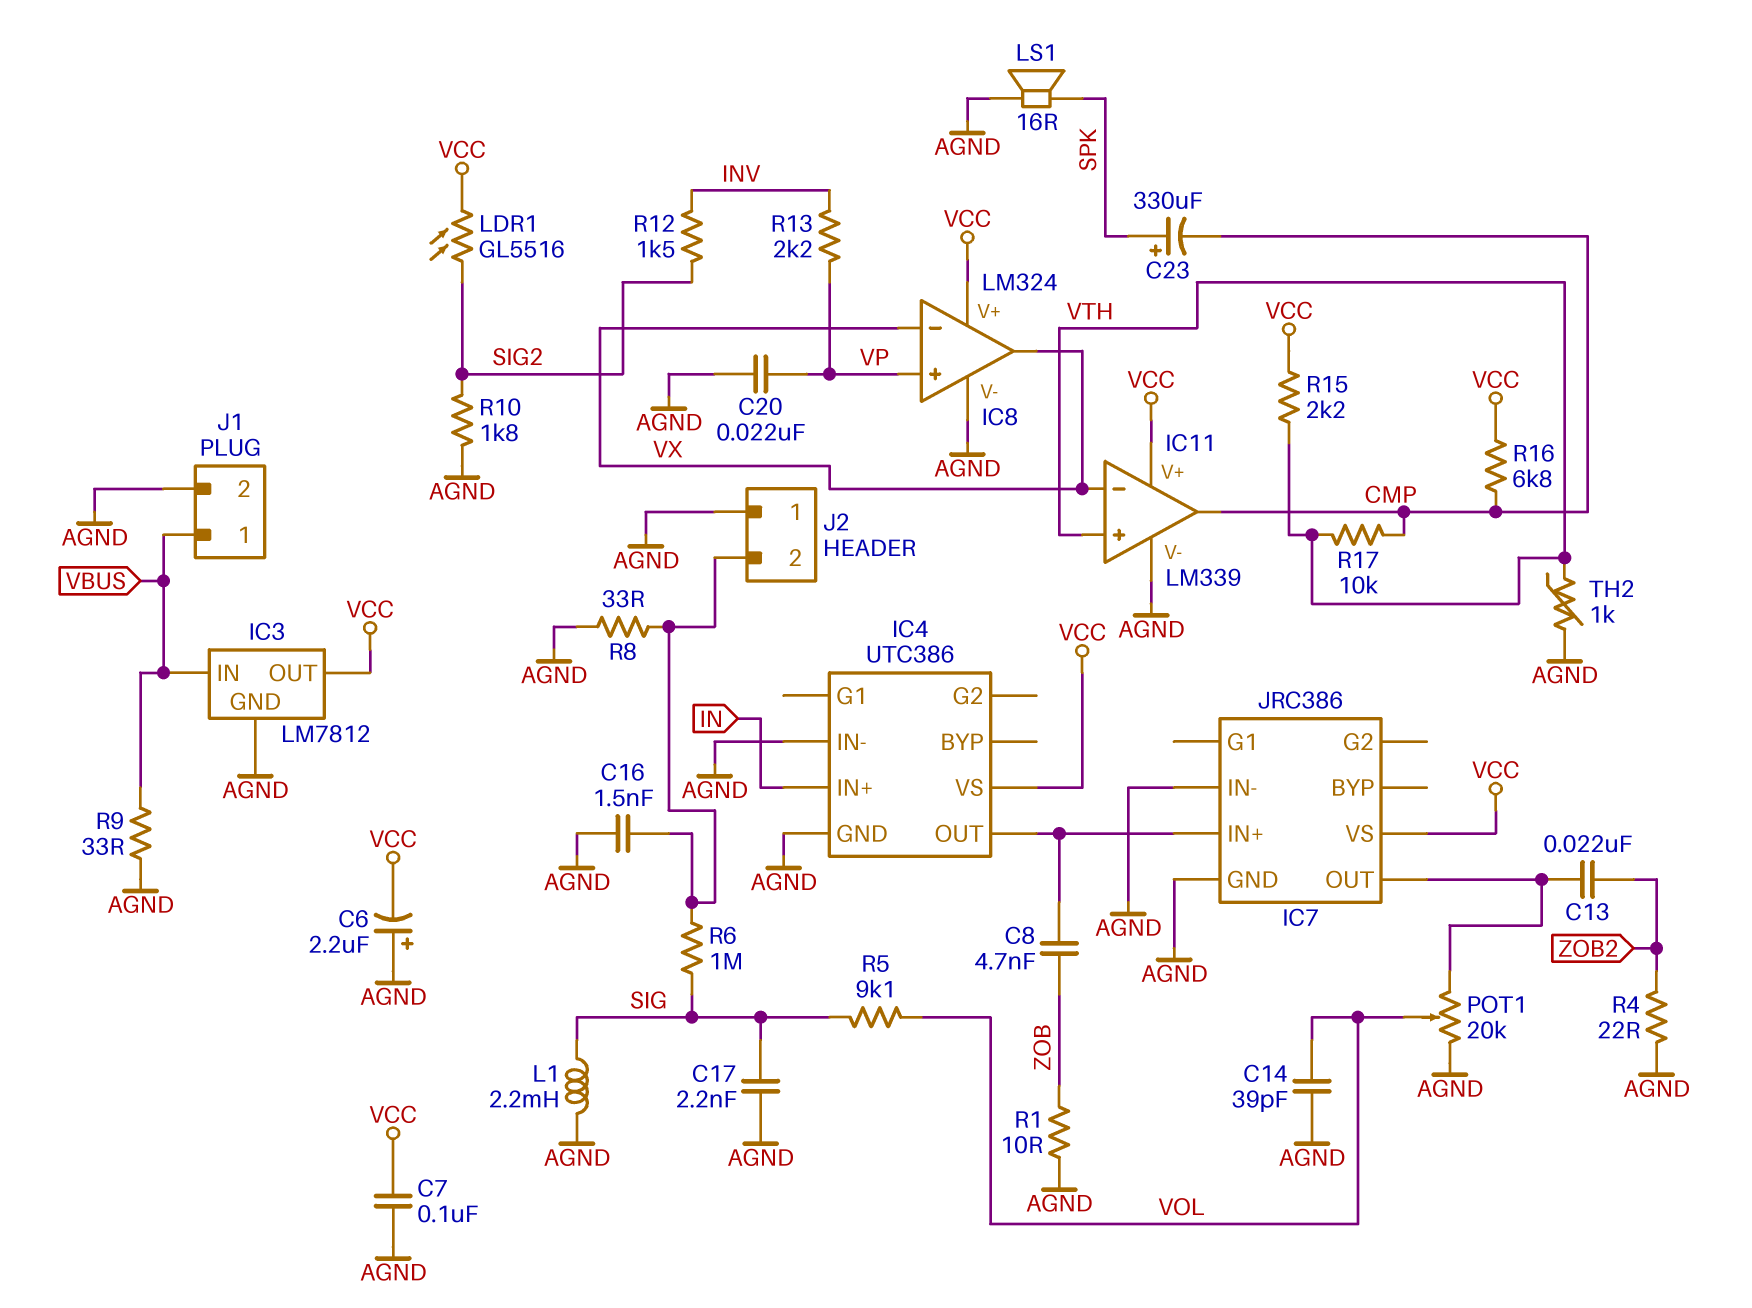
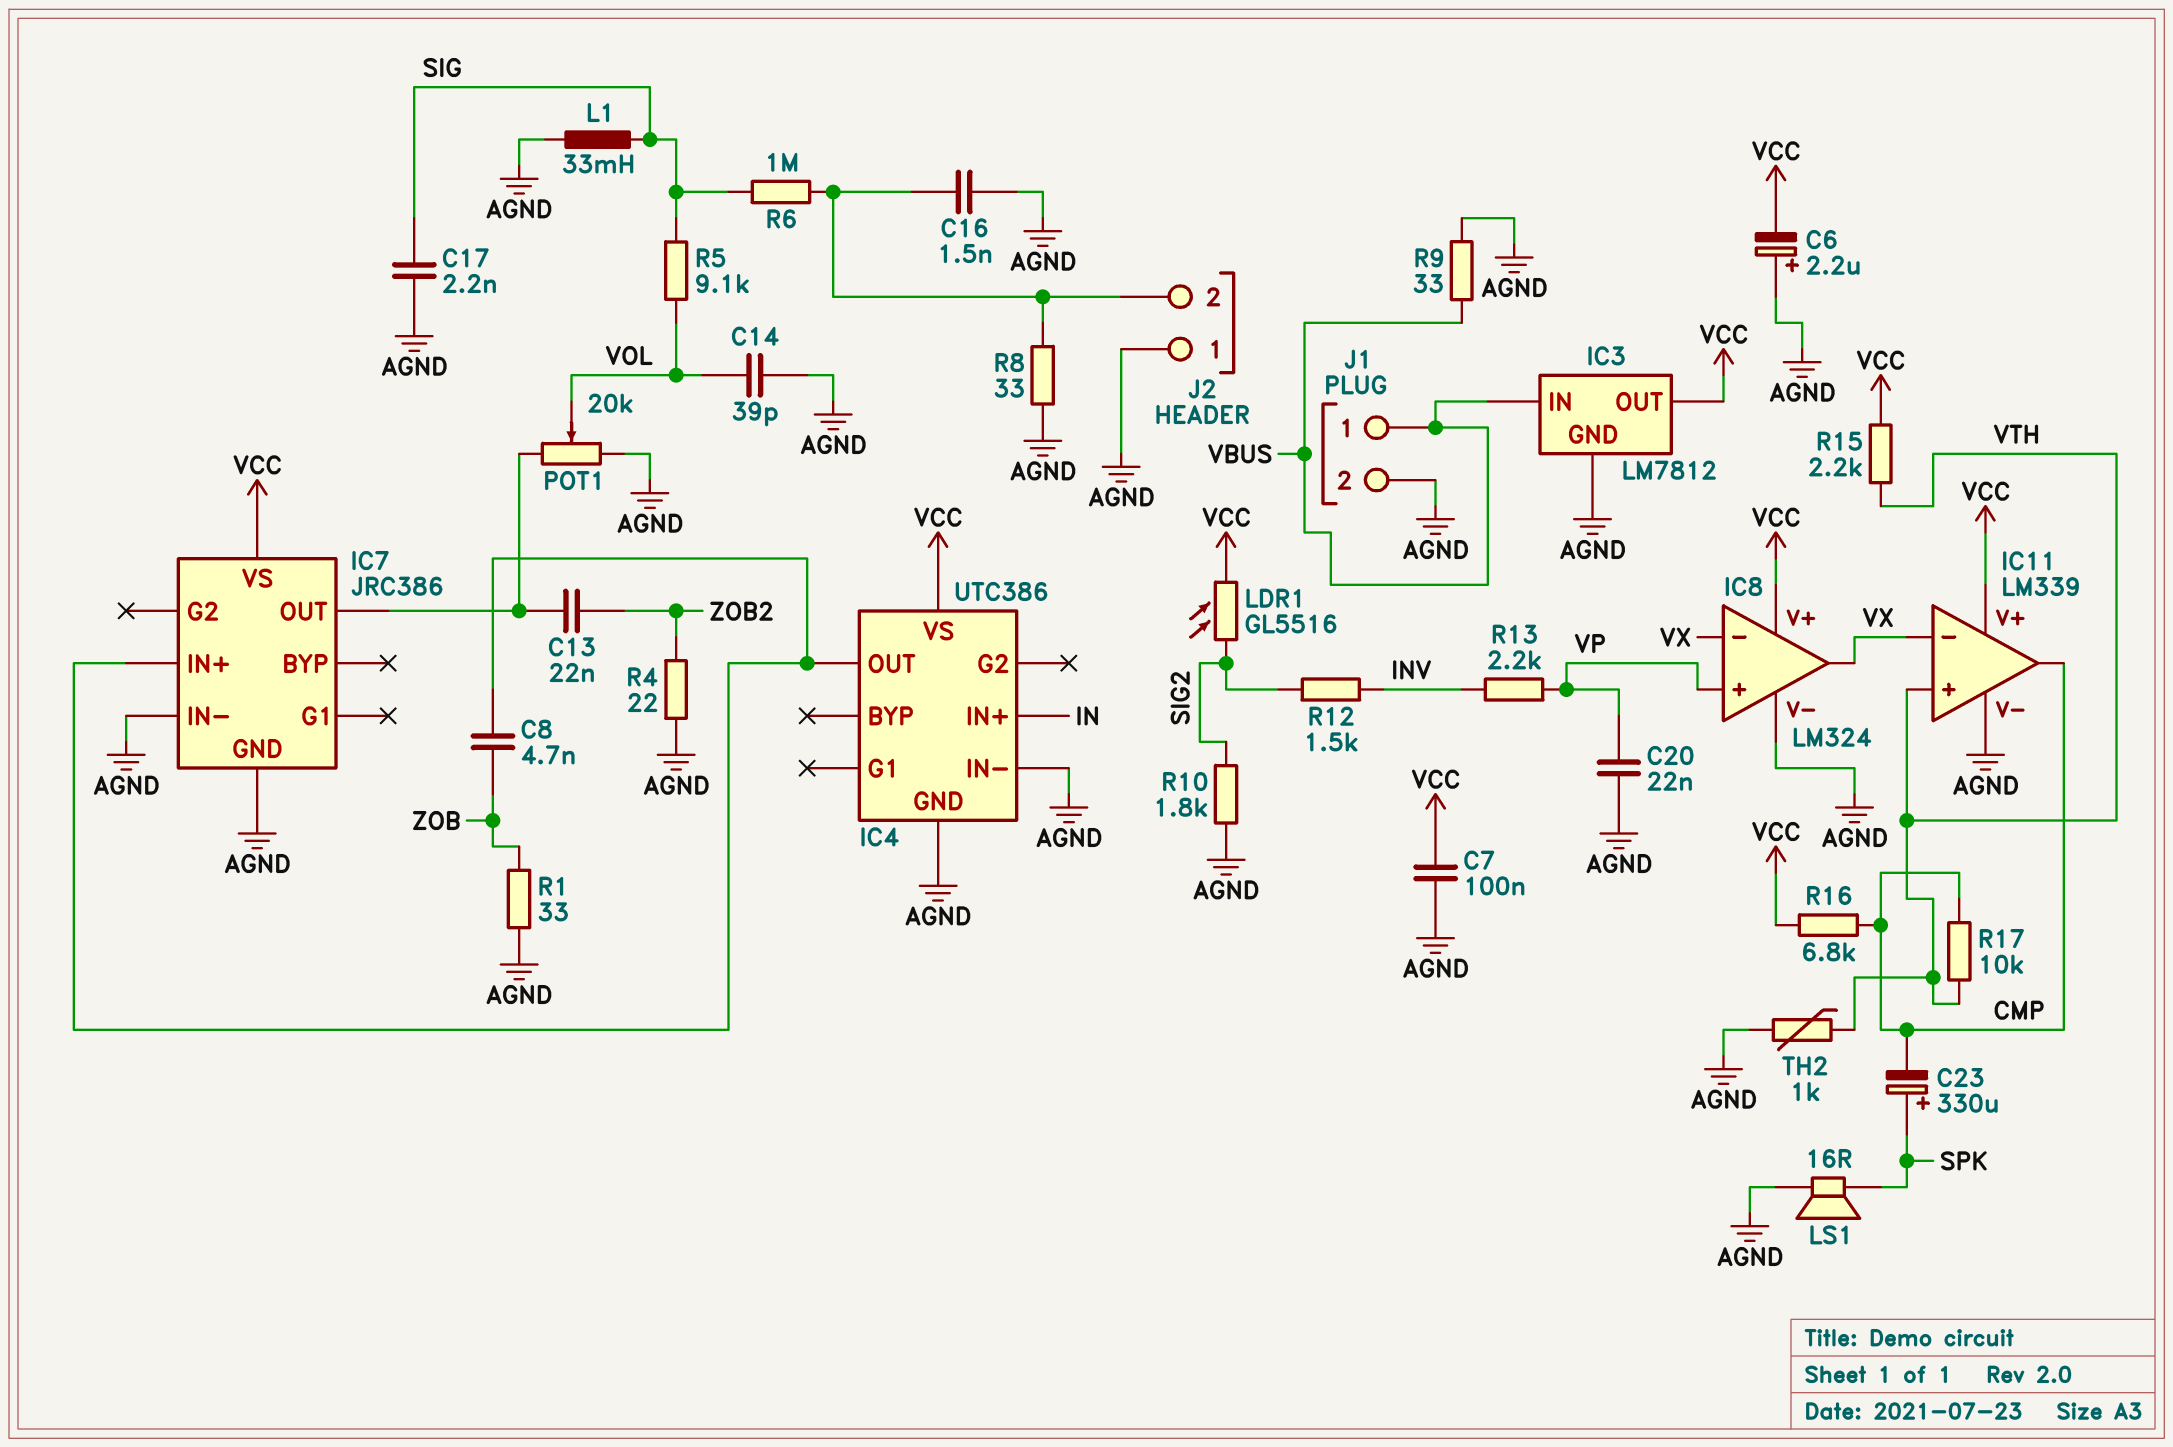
L1: 2.2mH (AGND, SIG) -> 33mH (AGND, SIG)
R1: 10 (AGND, ZOB) -> 33 (AGND, ZOB)

